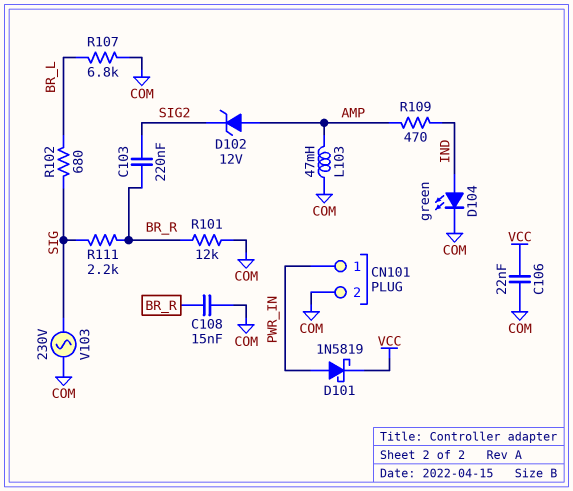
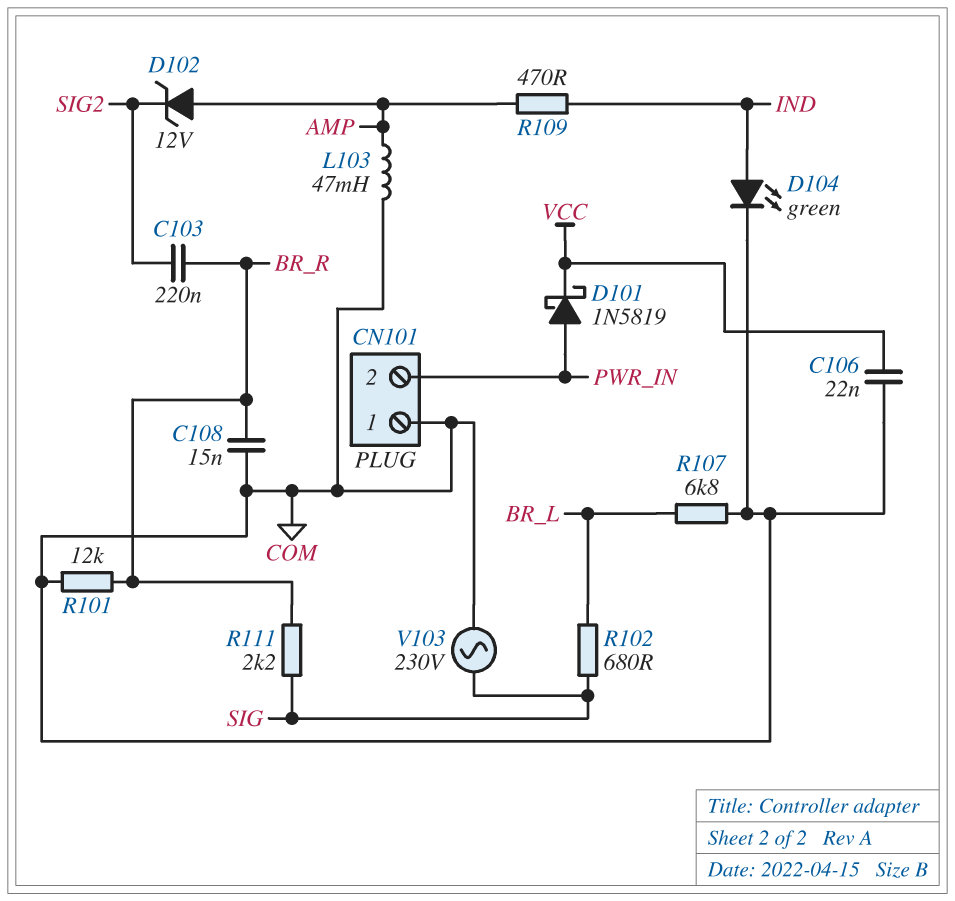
CN101 pin 1: PWR_IN -> COM
CN101 pin 2: COM -> PWR_IN

